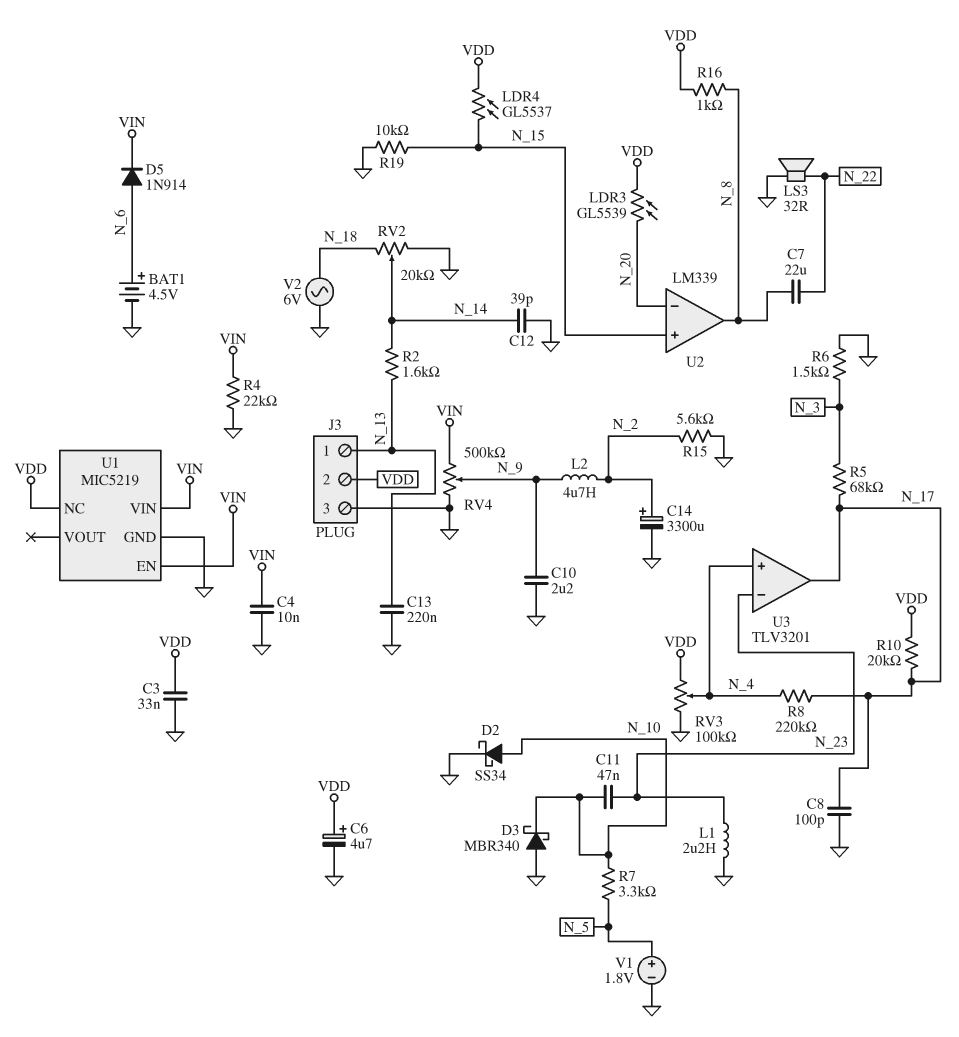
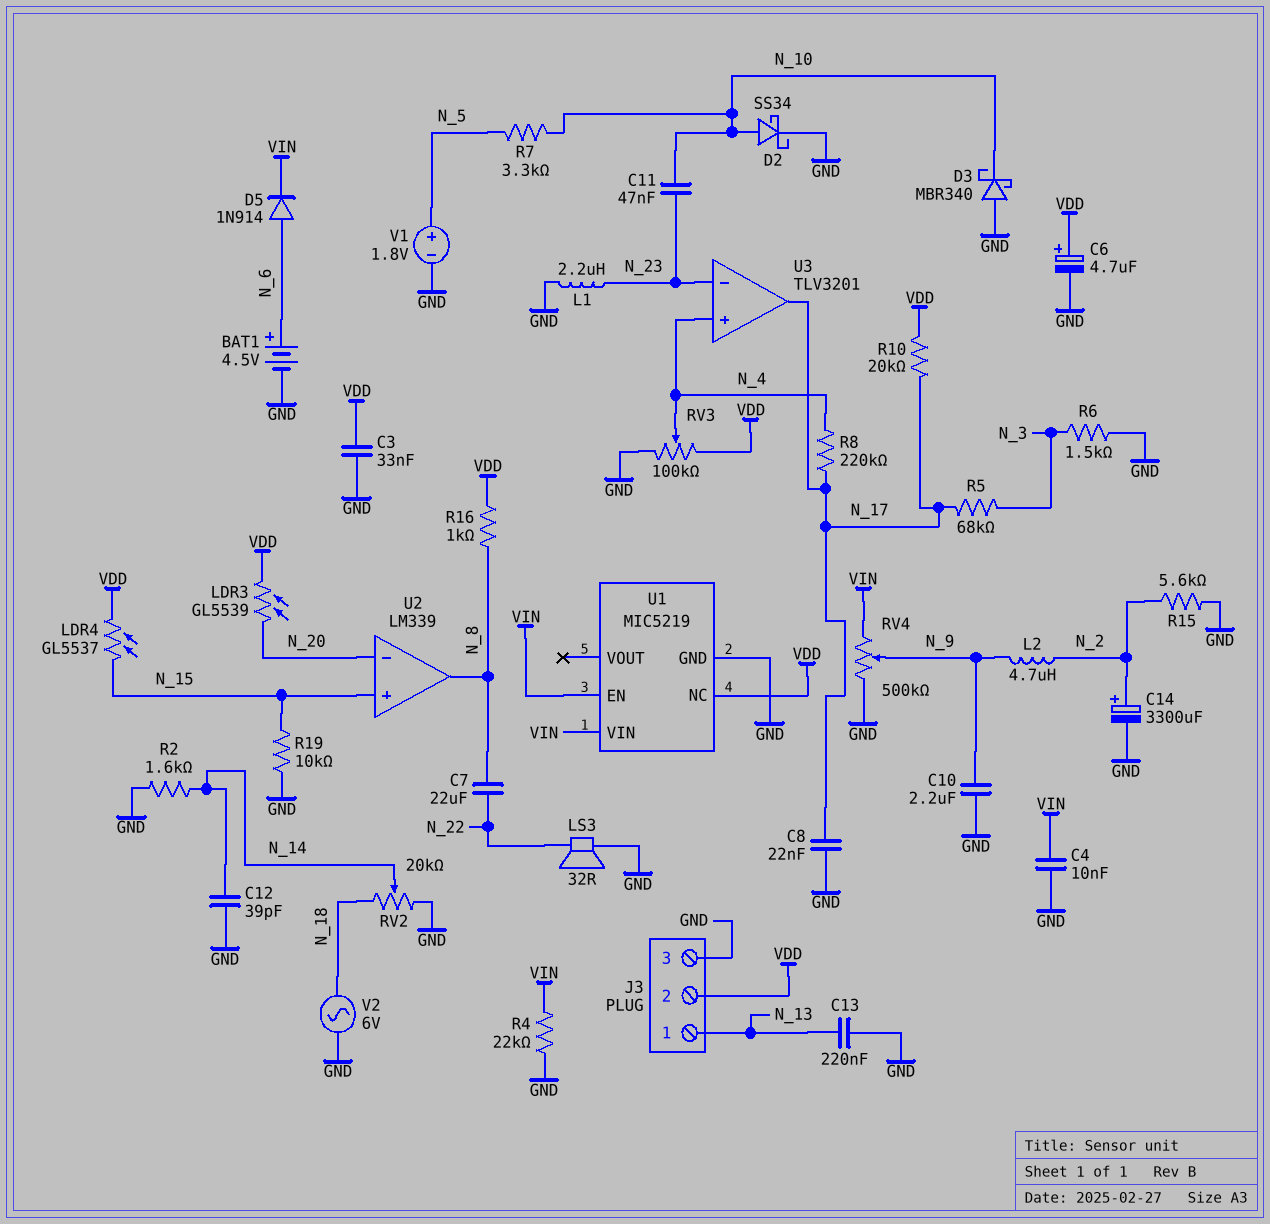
C8: 100pF (GND, N_17) -> 22nF (GND, N_17)
R2: 1.6k (N_13, N_14) -> 1.6k (GND, N_14)

